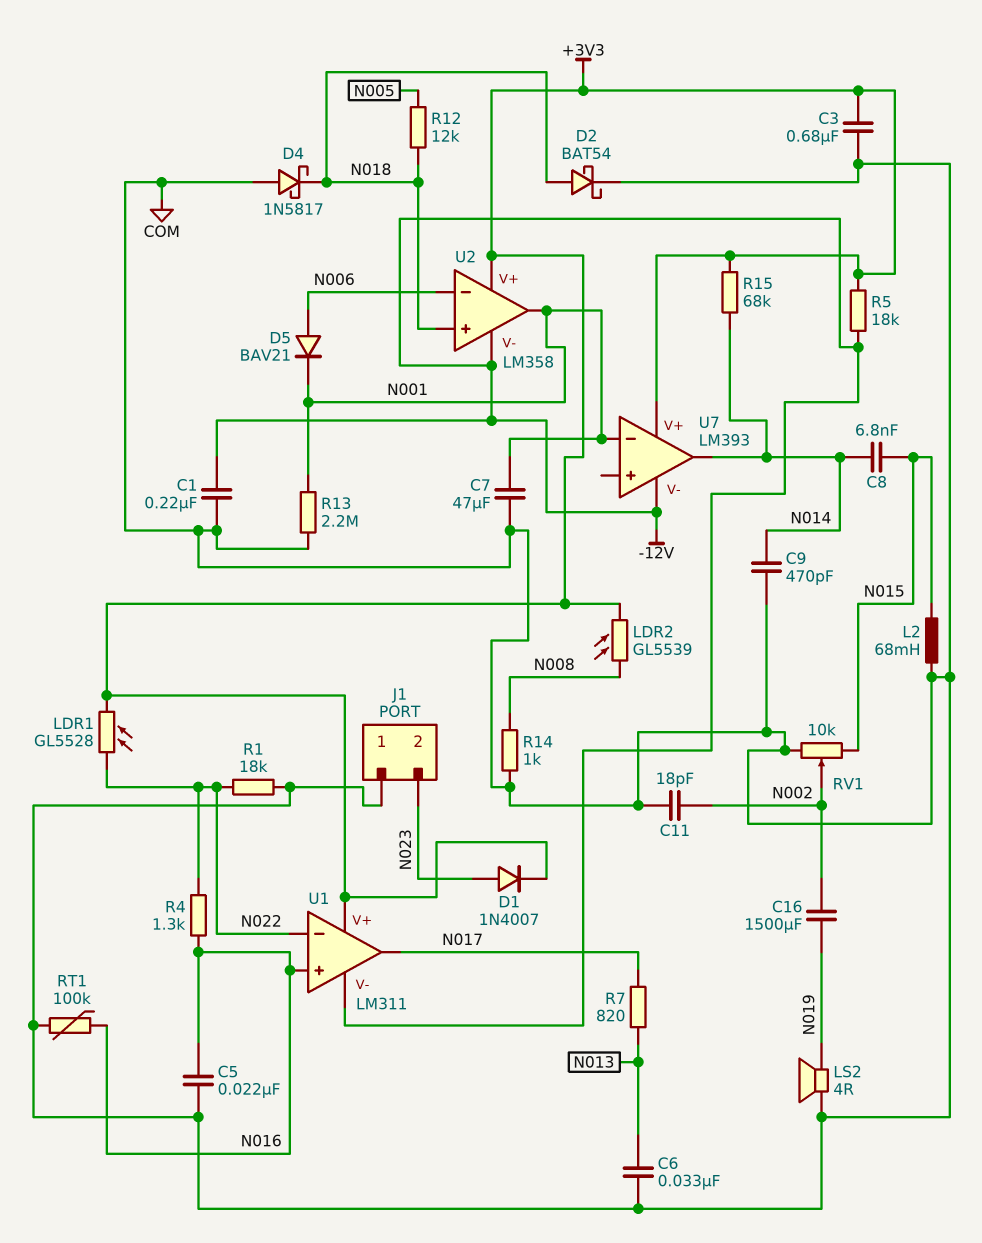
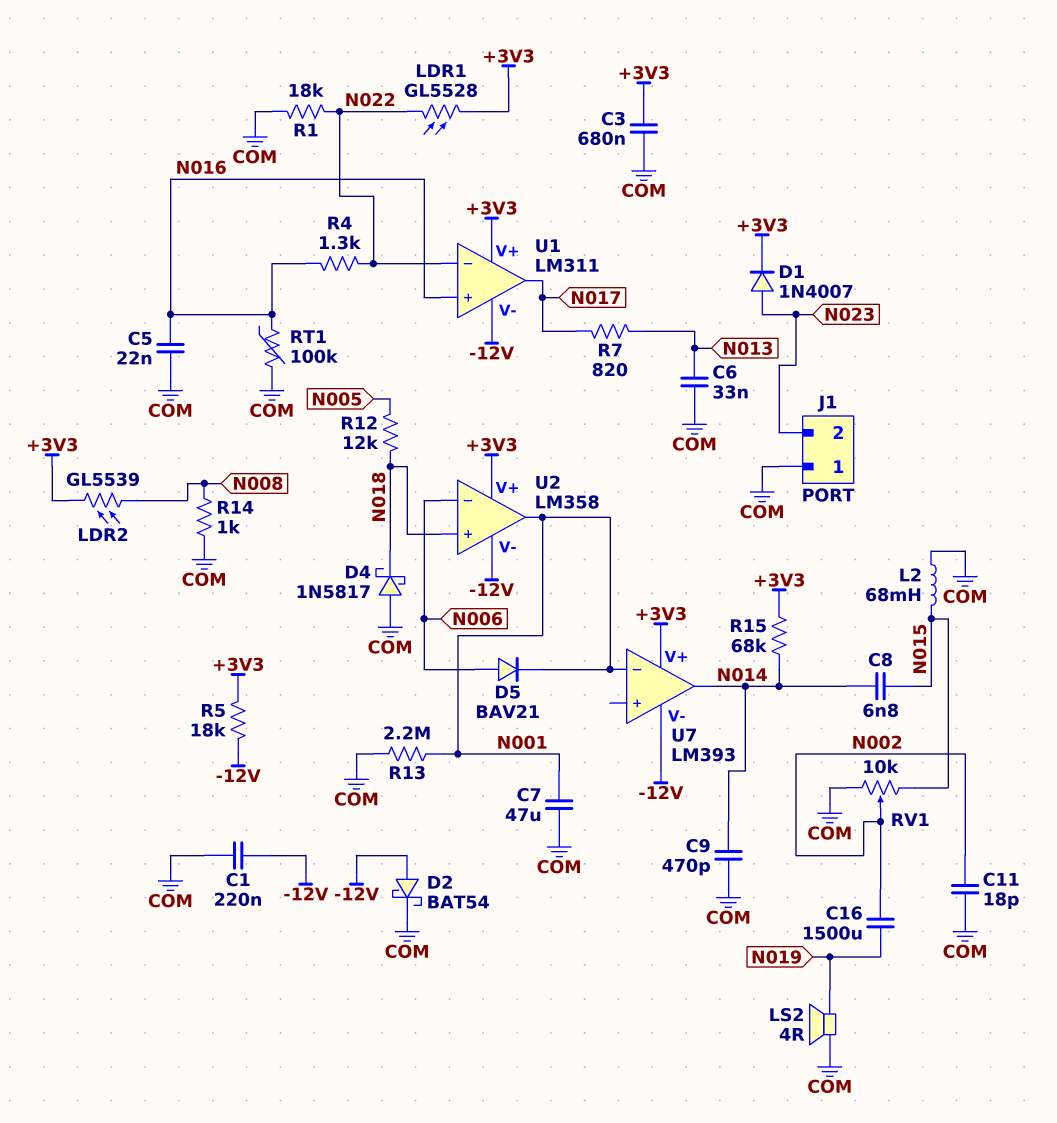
D2: schottky BAT54 (A N018, K COM) -> schottky BAT54 (A -12V, K COM)

